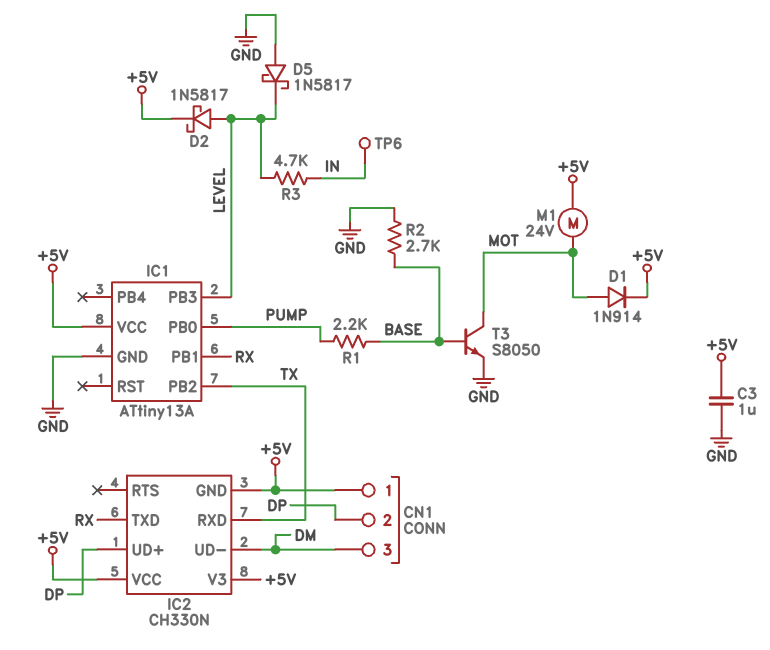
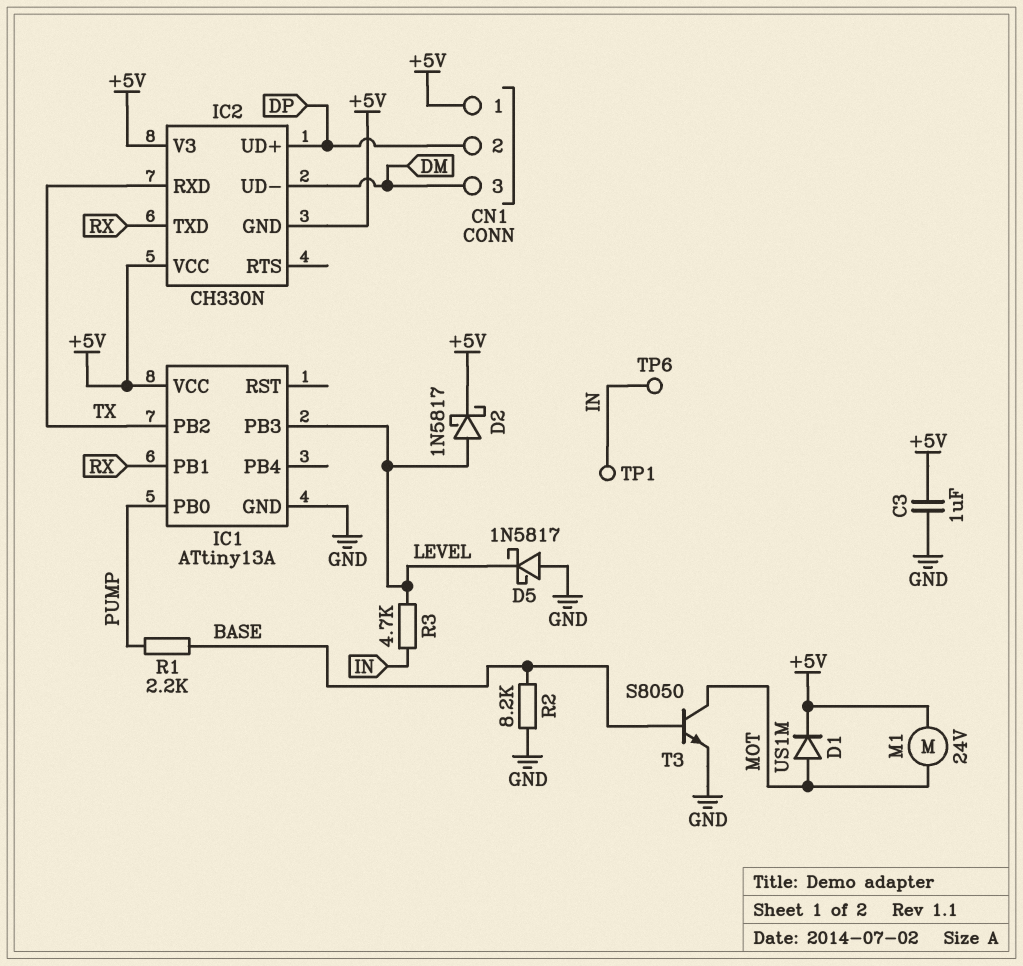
D1: diode 1N914 (A MOT, K +5V) -> diode US1M (A MOT, K +5V)
R2: 2.7k (BASE, GND) -> 8.2k (BASE, GND)
TP1: none -> test point (IN)

